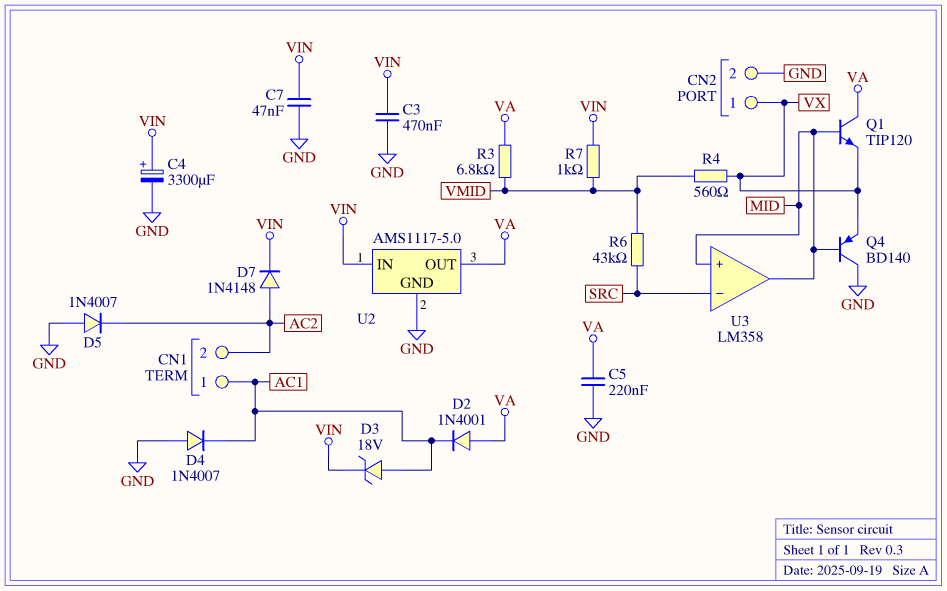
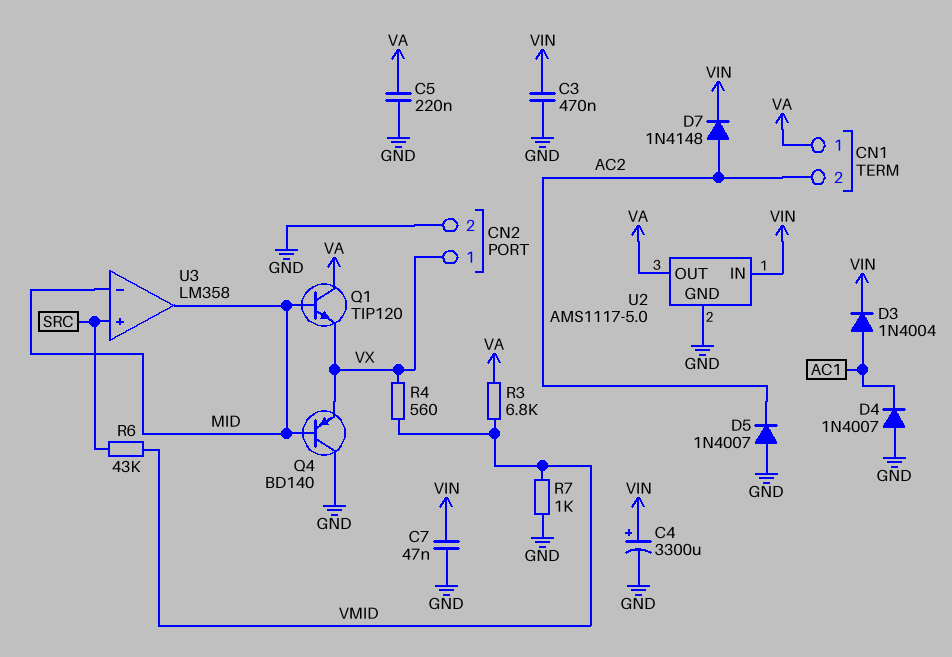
CN1 pin 1: AC1 -> VA
D2: diode 1N4001 (A VA, K AC1) -> none
D3: zener 18V (A AC1, K VIN) -> diode 1N4004 (A AC1, K VIN)
R7: 1k (VIN, VMID) -> 1k (GND, VMID)
U3 pin in+: MID -> SRC
U3 pin in-: SRC -> MID

